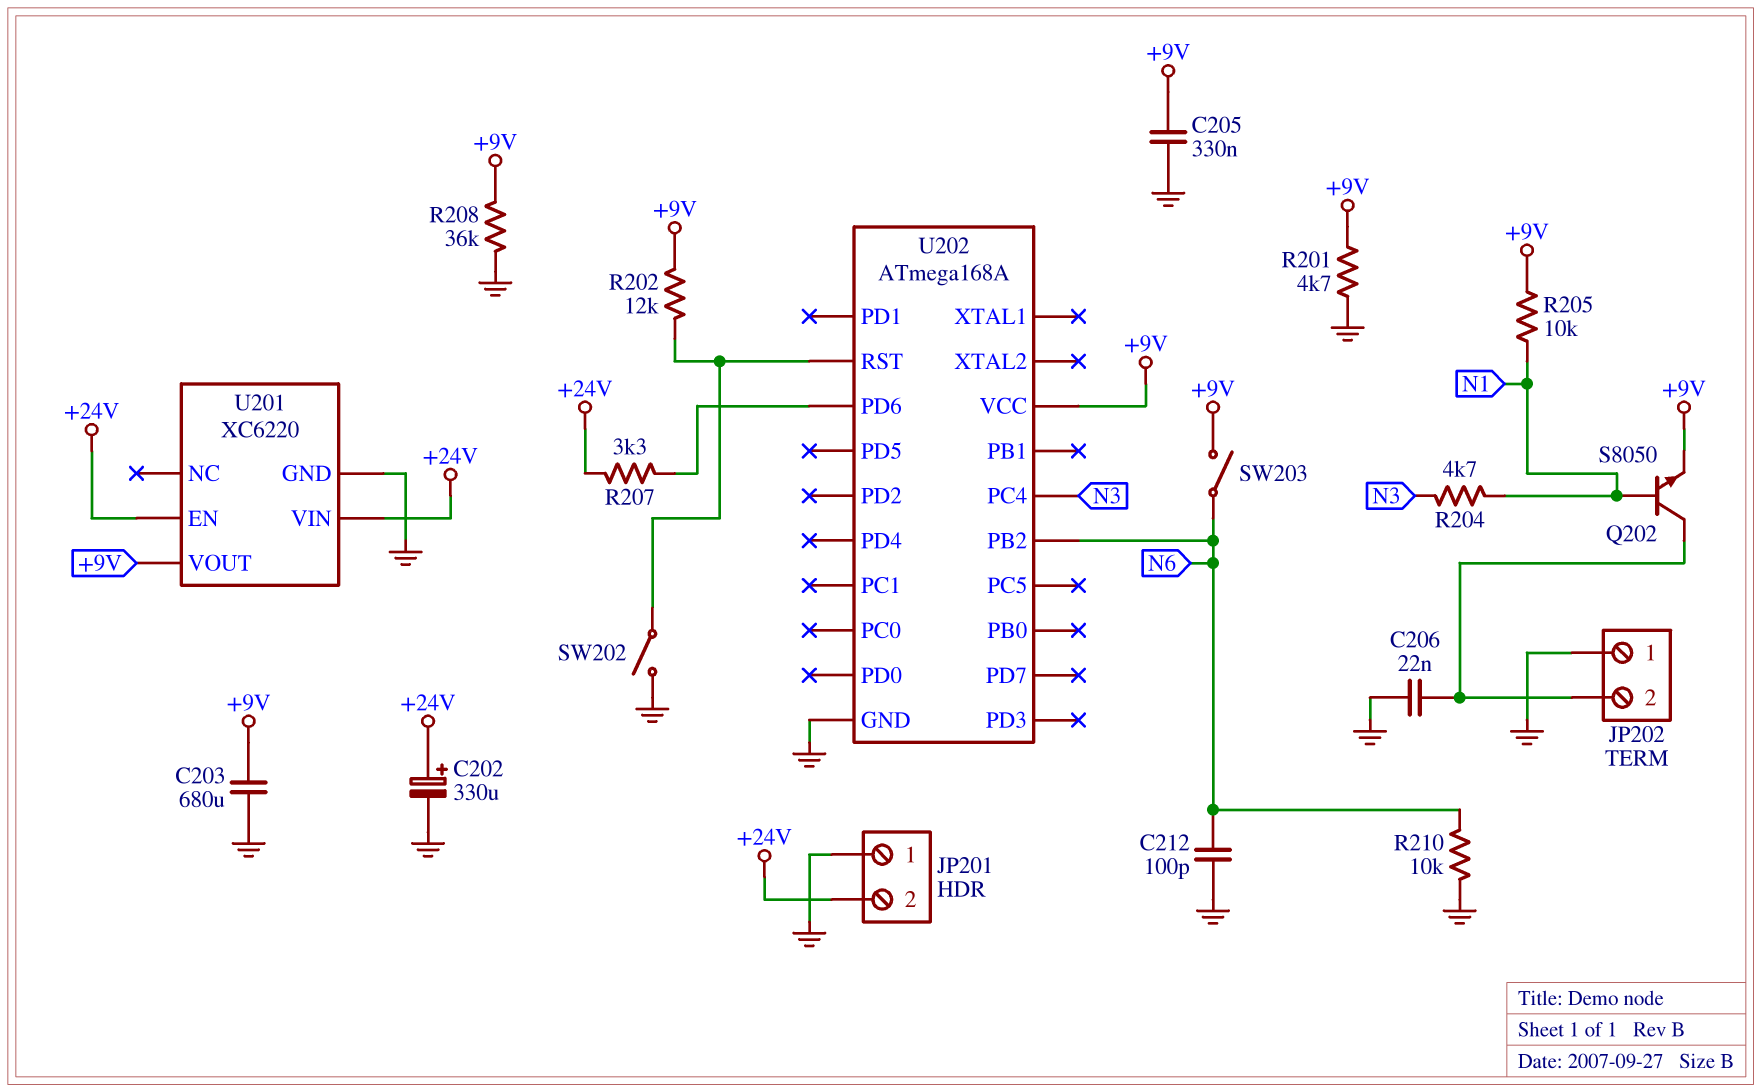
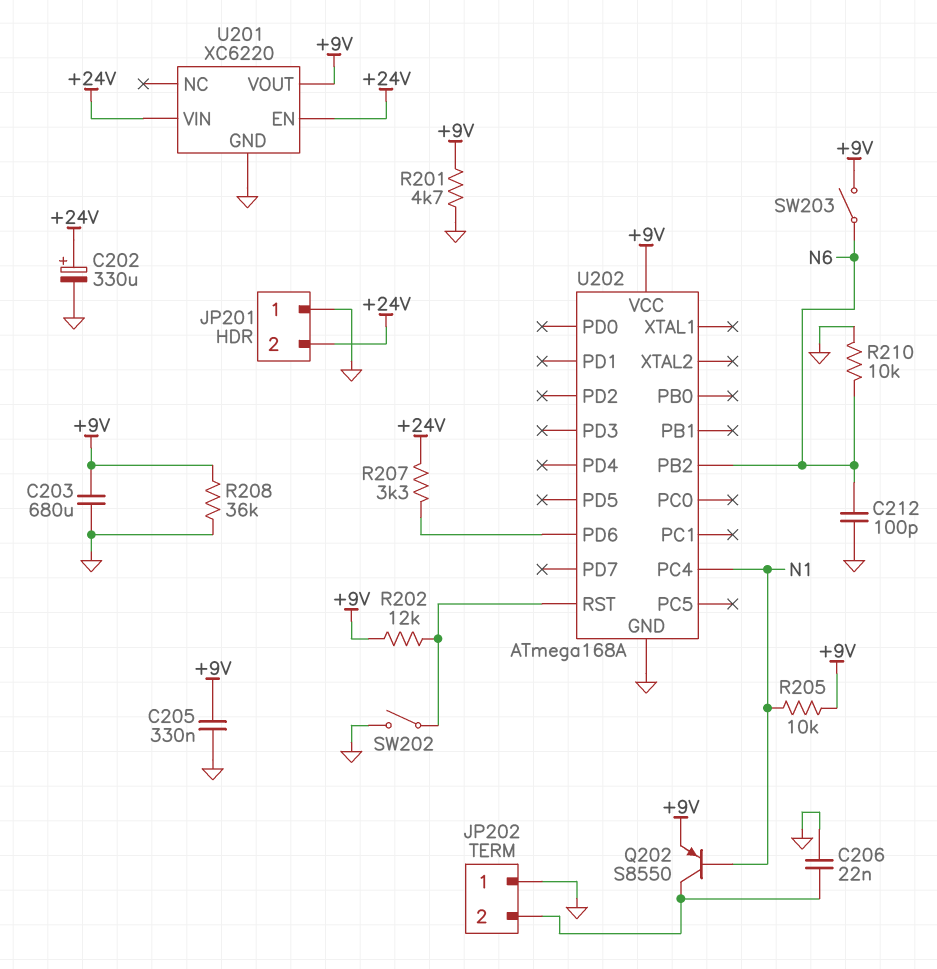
Q202: NPN S8050 (B N1, C JP202/2, E +9V) -> PNP S8550 (B N1, C JP202/2, E +9V)
R204: 4.7k (N1, N3) -> none
U202 pin PC4: N3 -> N1

